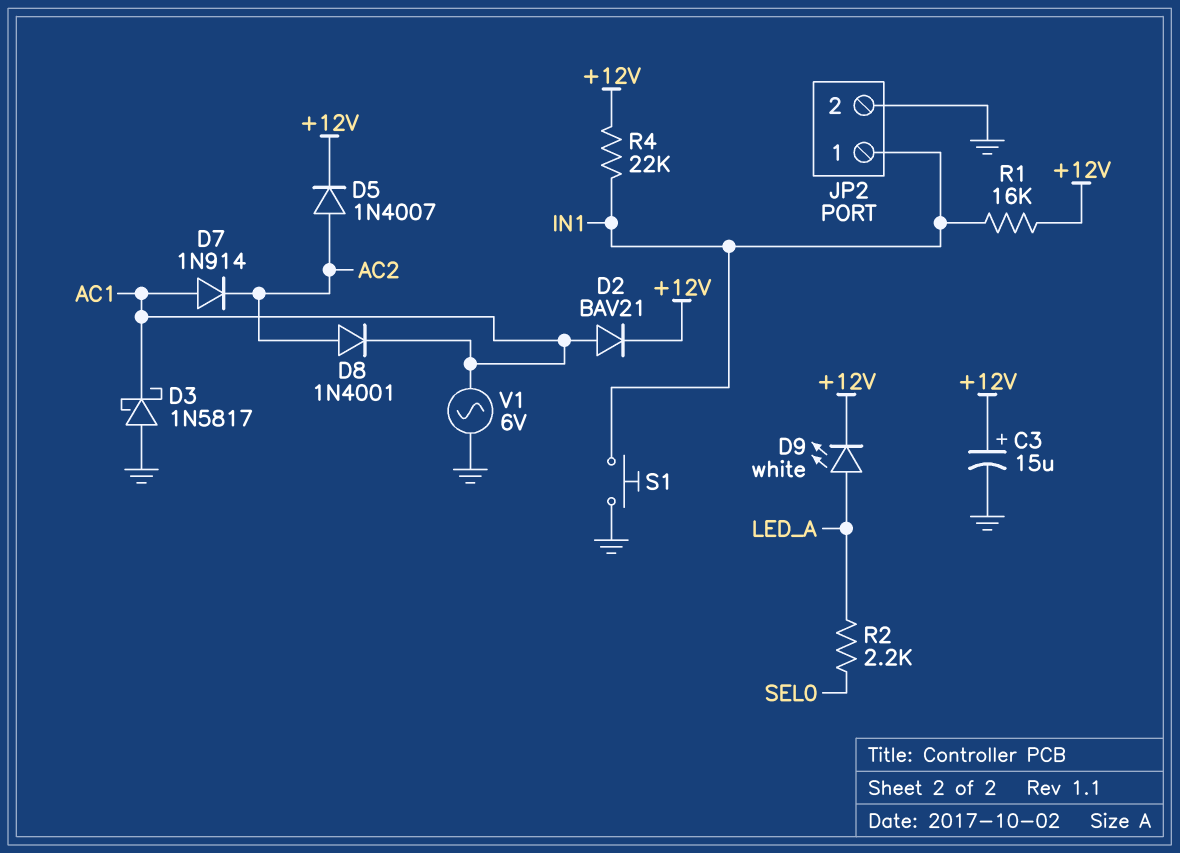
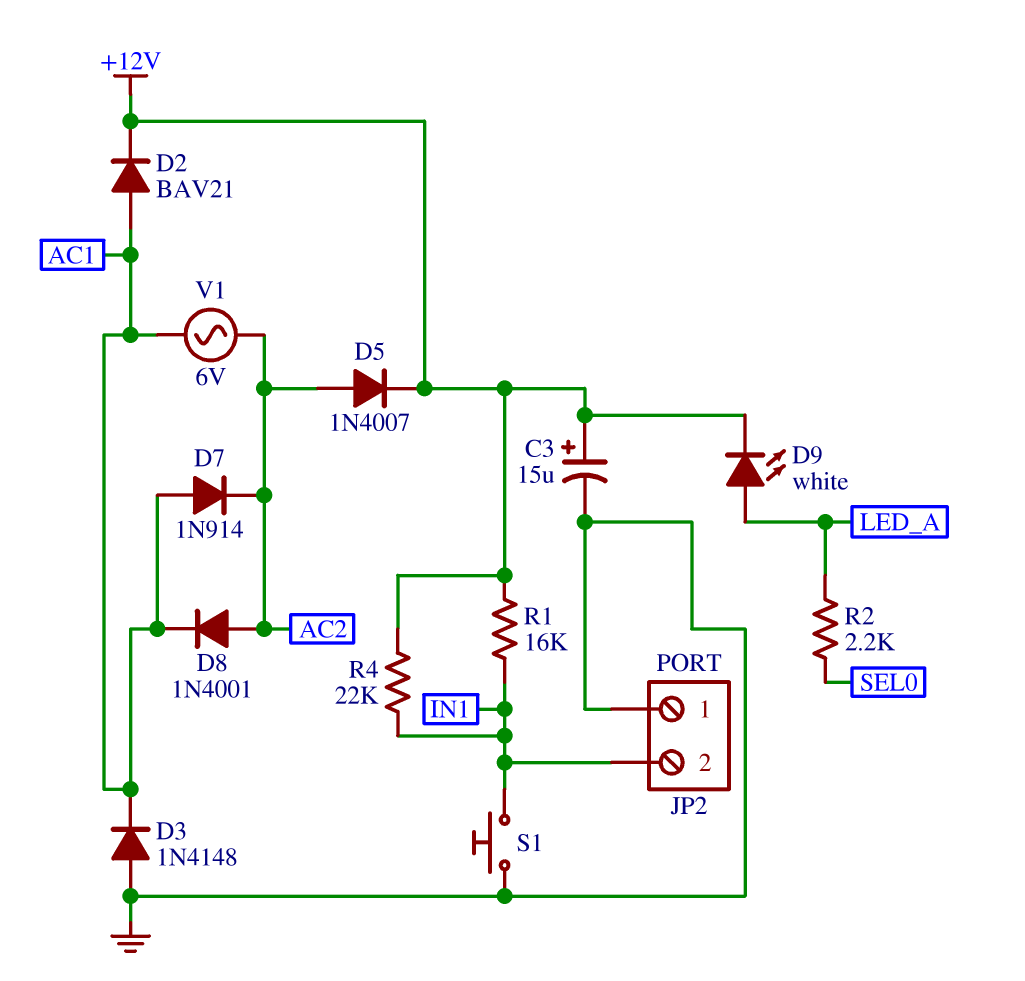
D3: schottky 1N5817 (A GND, K AC1) -> diode 1N4148 (A GND, K AC1)
JP2 pin 1: IN1 -> GND
JP2 pin 2: GND -> IN1
V1: AC 6V (AC1, GND) -> AC 6V (AC1, AC2)

